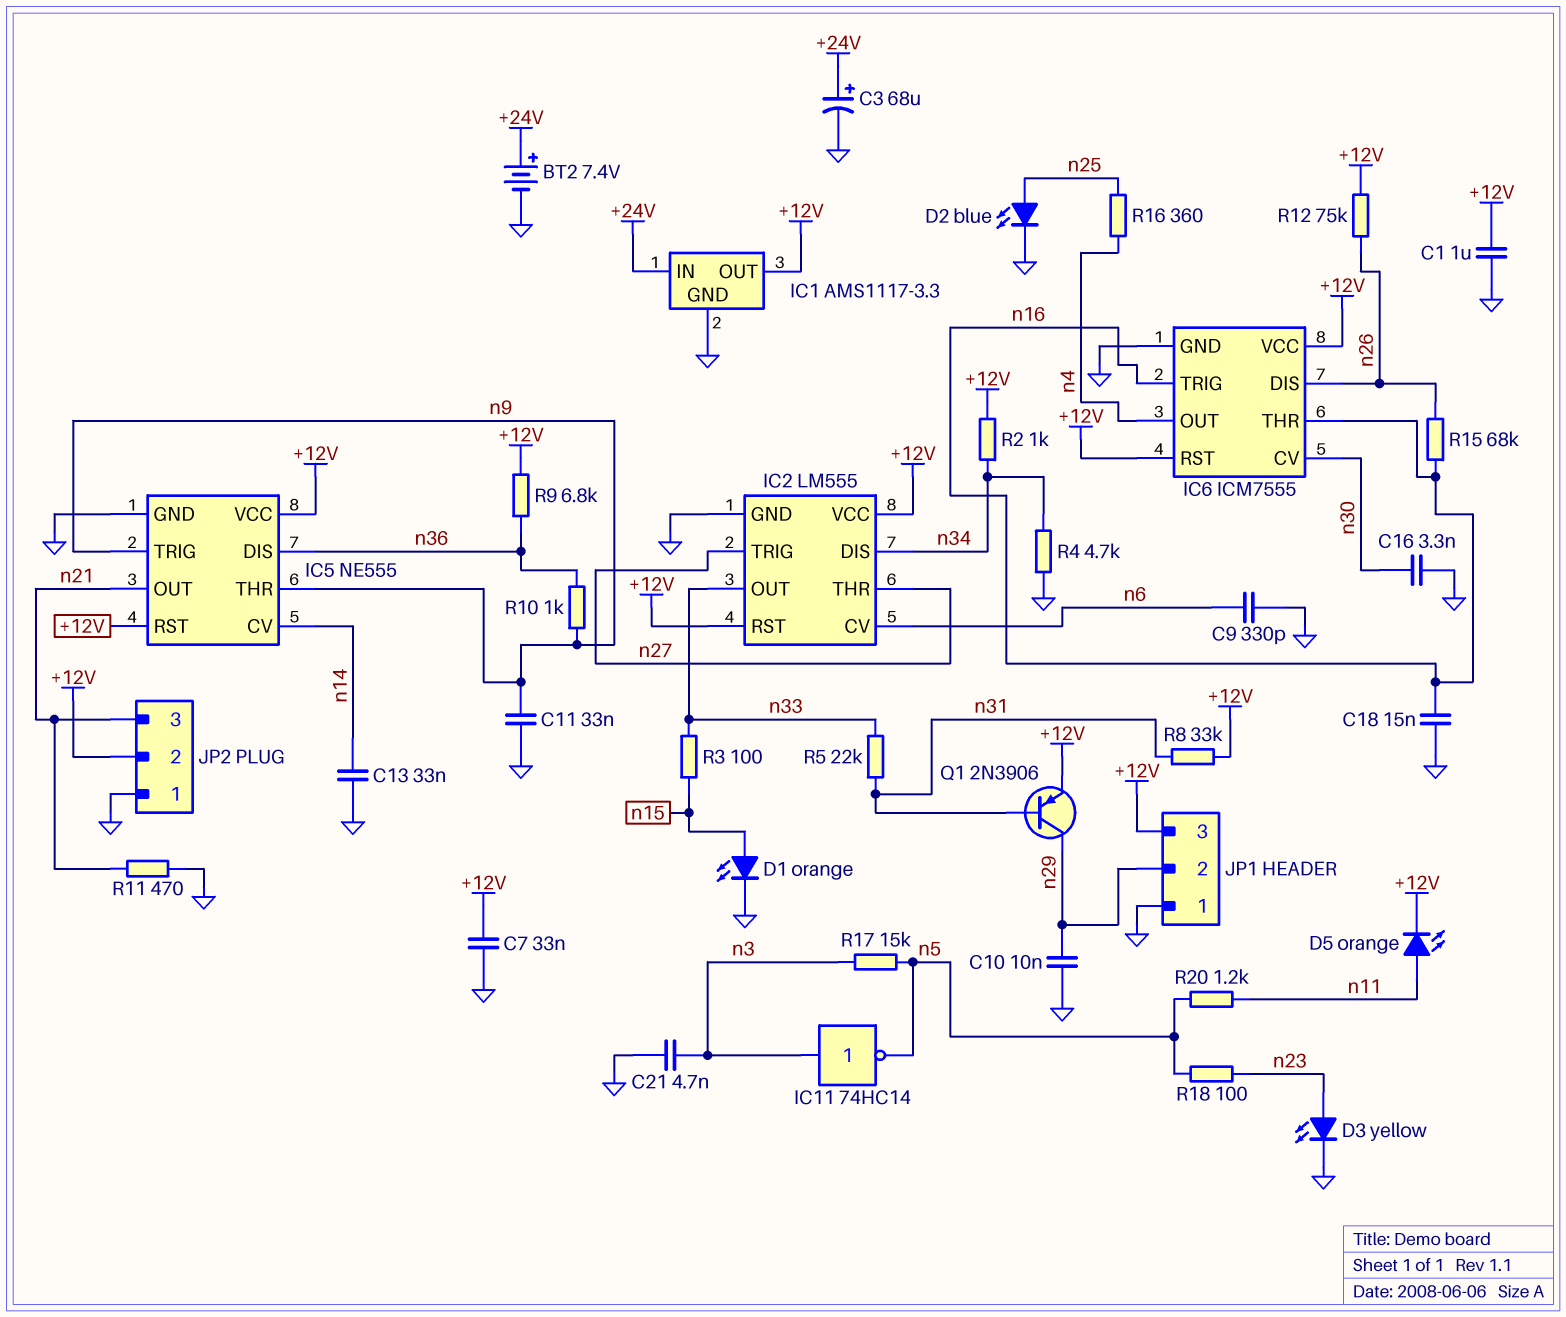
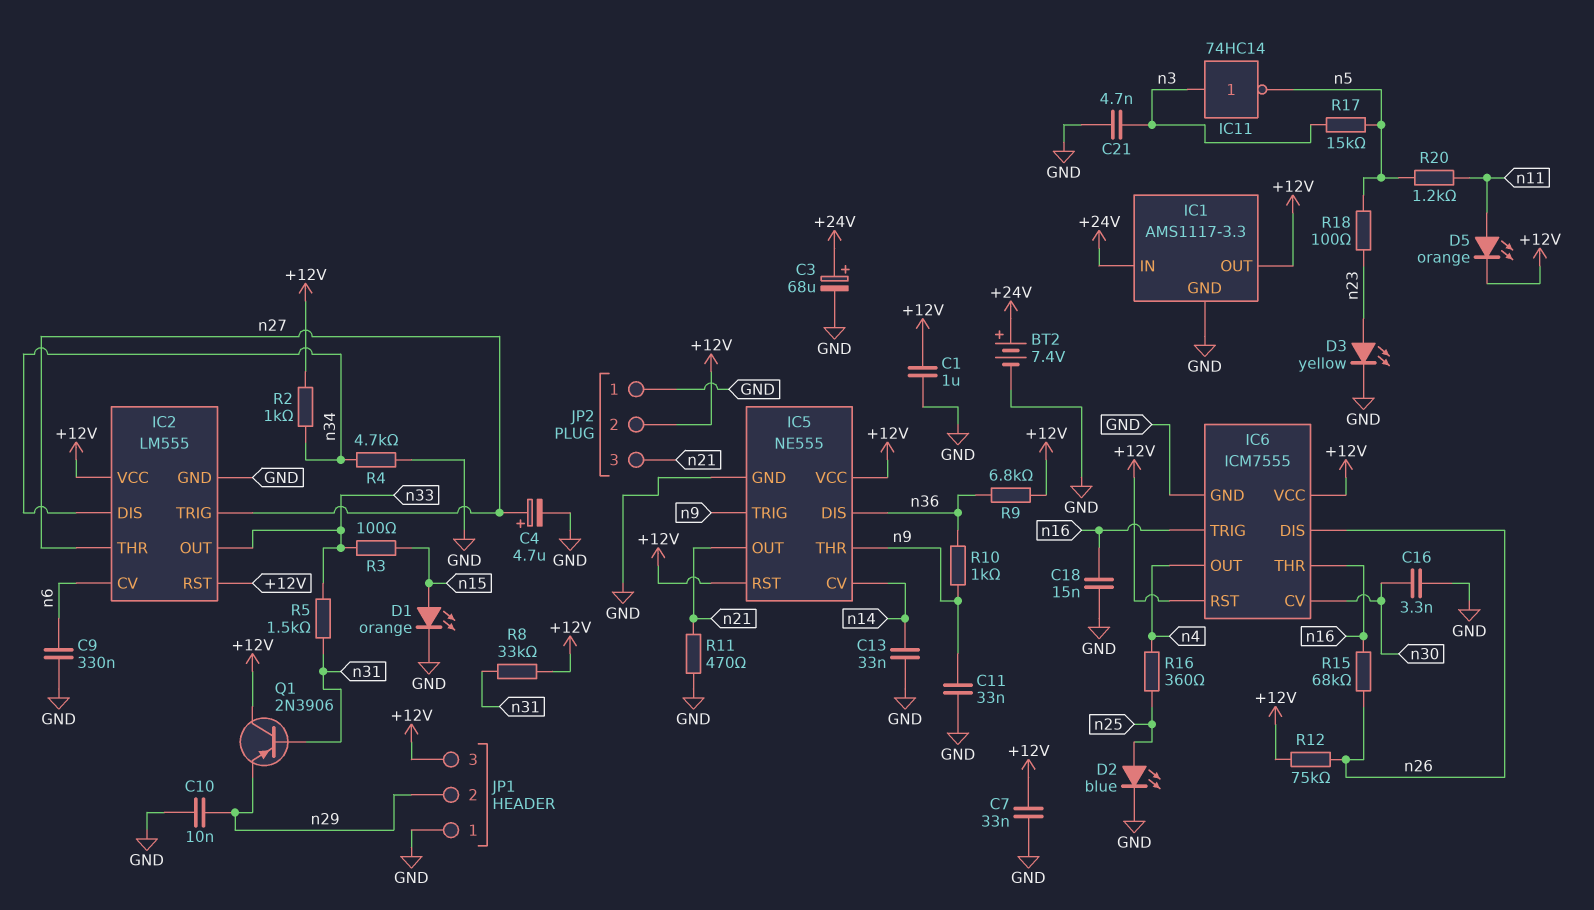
C4: none -> 4.7uF (plus n27, minus GND)
C9: 330pF (GND, n6) -> 330nF (GND, n6)
Q1: PNP 2N3906 (B n31, C n29, E +12V) -> PNP 2N3906 (B n31, C +12V, E n29)
R5: 22k (n31, n33) -> 1.5k (n31, n33)

